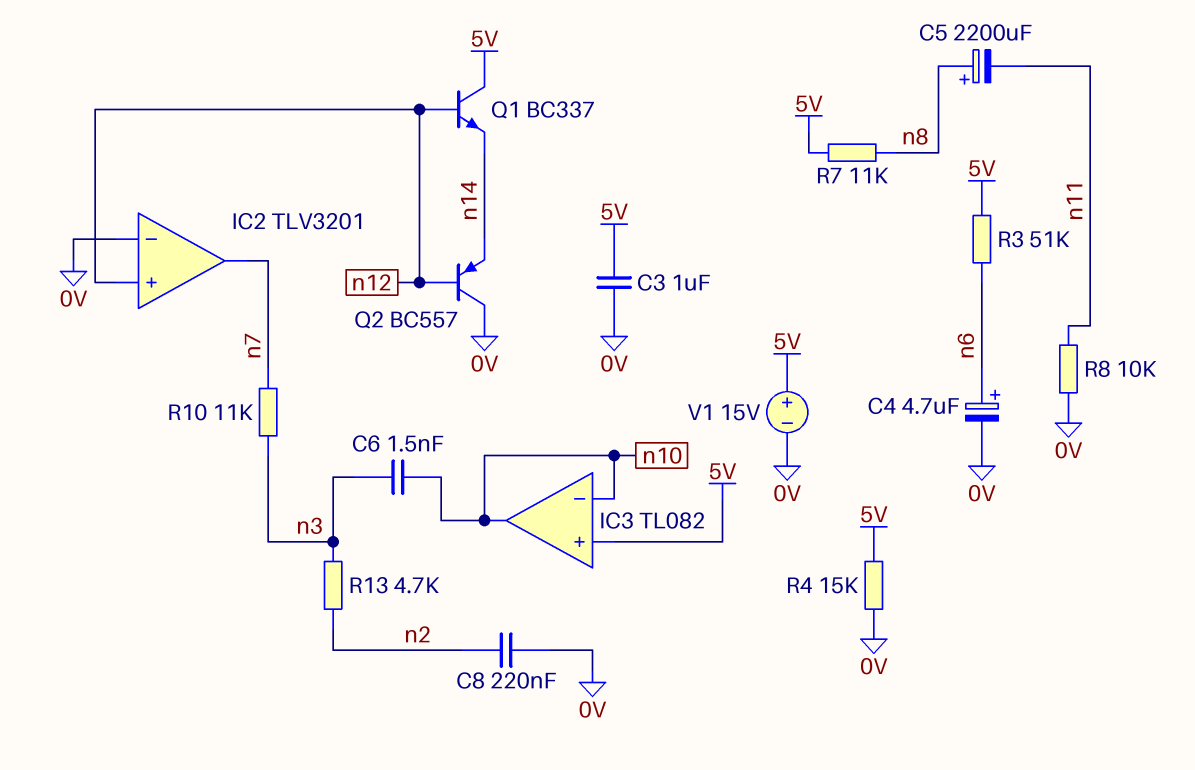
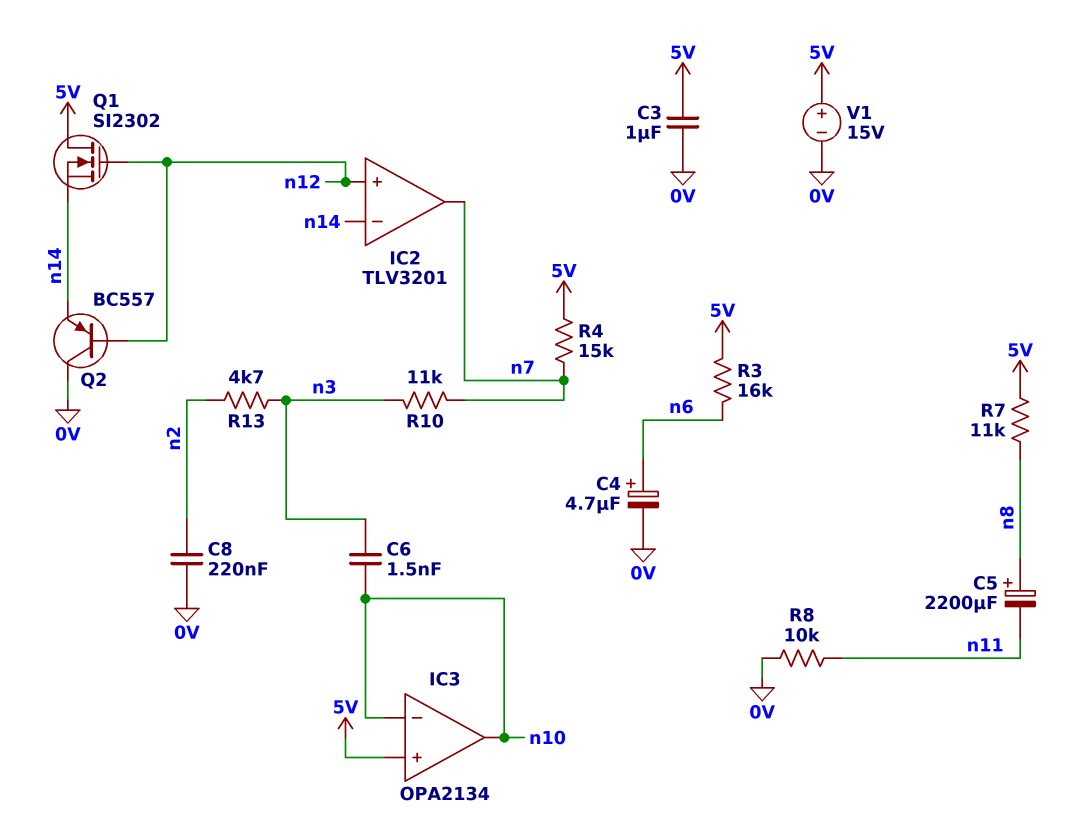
IC2 pin in-: 0V -> n14
IC3: TL082 -> OPA2134
Q1: NPN BC337 (B n12, C 5V, E n14) -> NMOS SI2302 (G n12, D 5V, S n14)
R3: 51k (5V, n6) -> 16k (5V, n6)
R4: 15k (0V, 5V) -> 15k (5V, n7)

